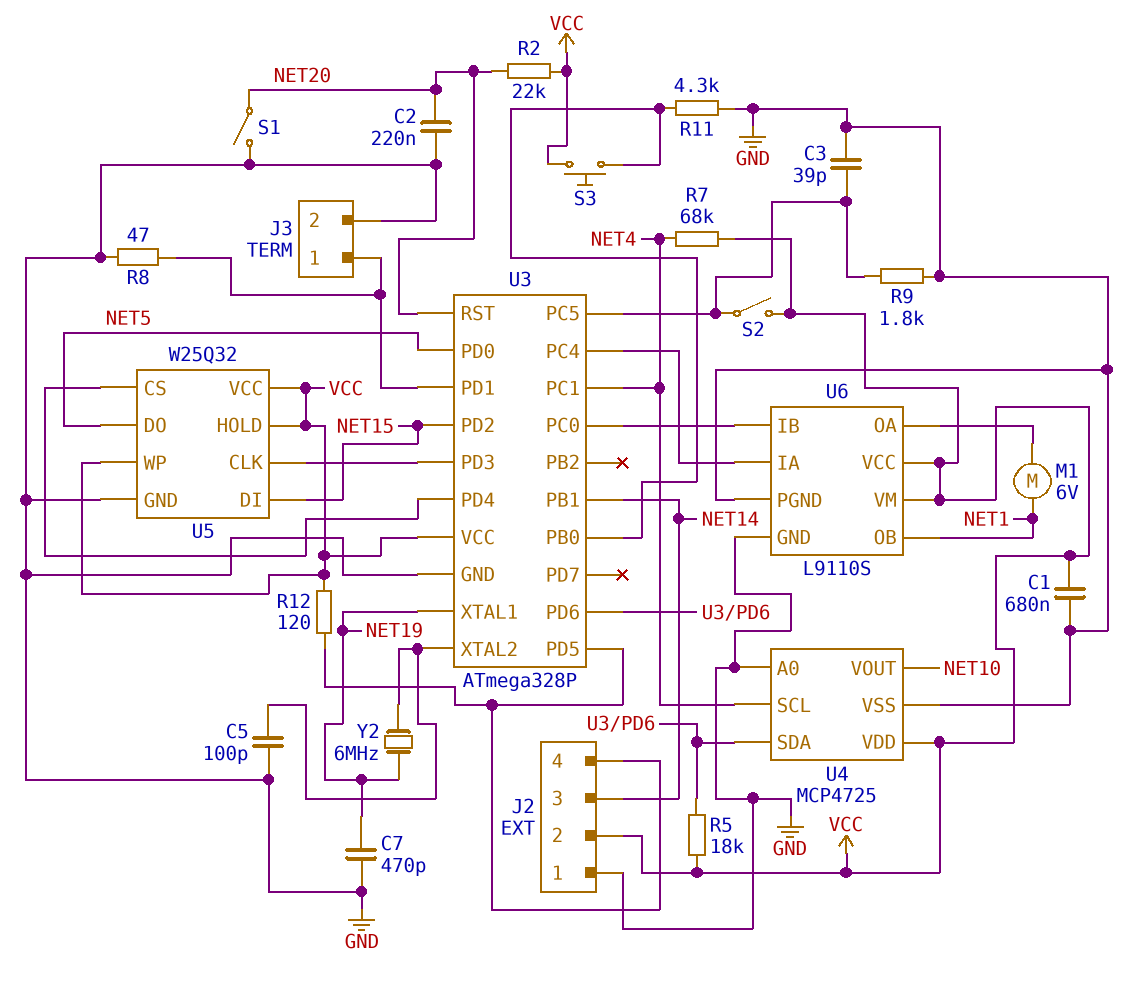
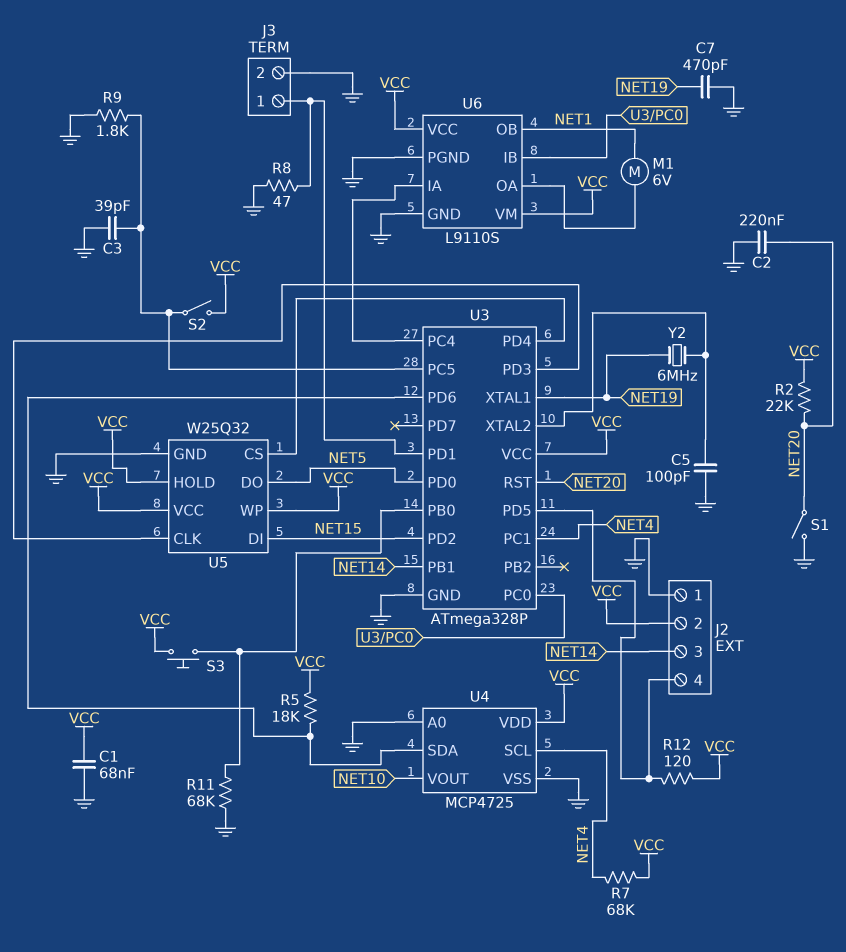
C1: 680nF (GND, VCC) -> 68nF (GND, VCC)
R11: 4.3k (GND, U3/PB0) -> 68k (GND, U3/PB0)

